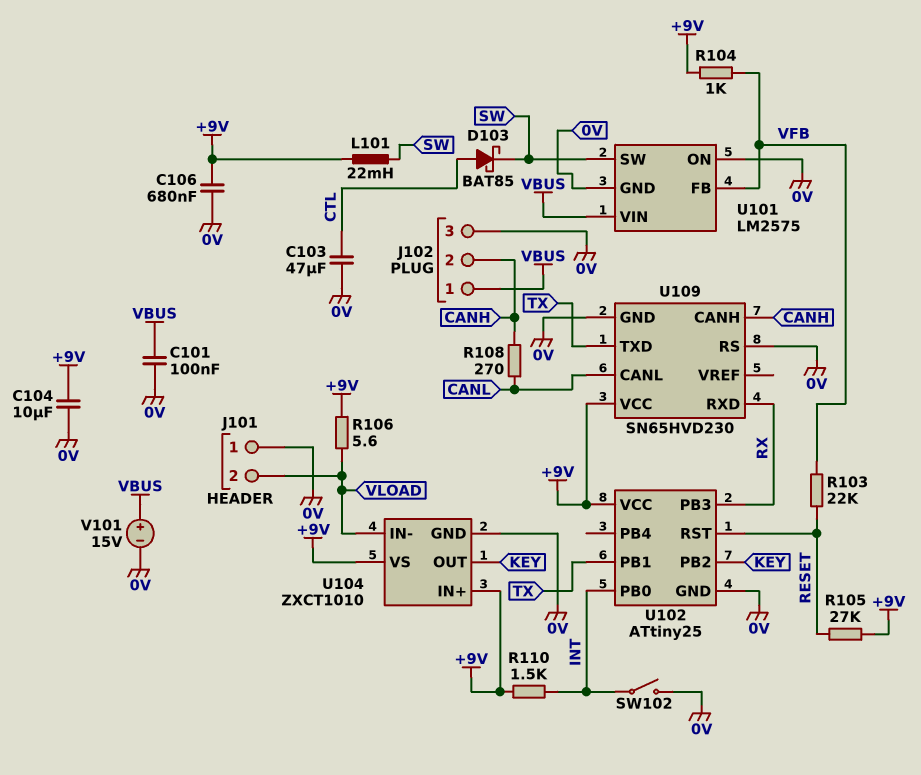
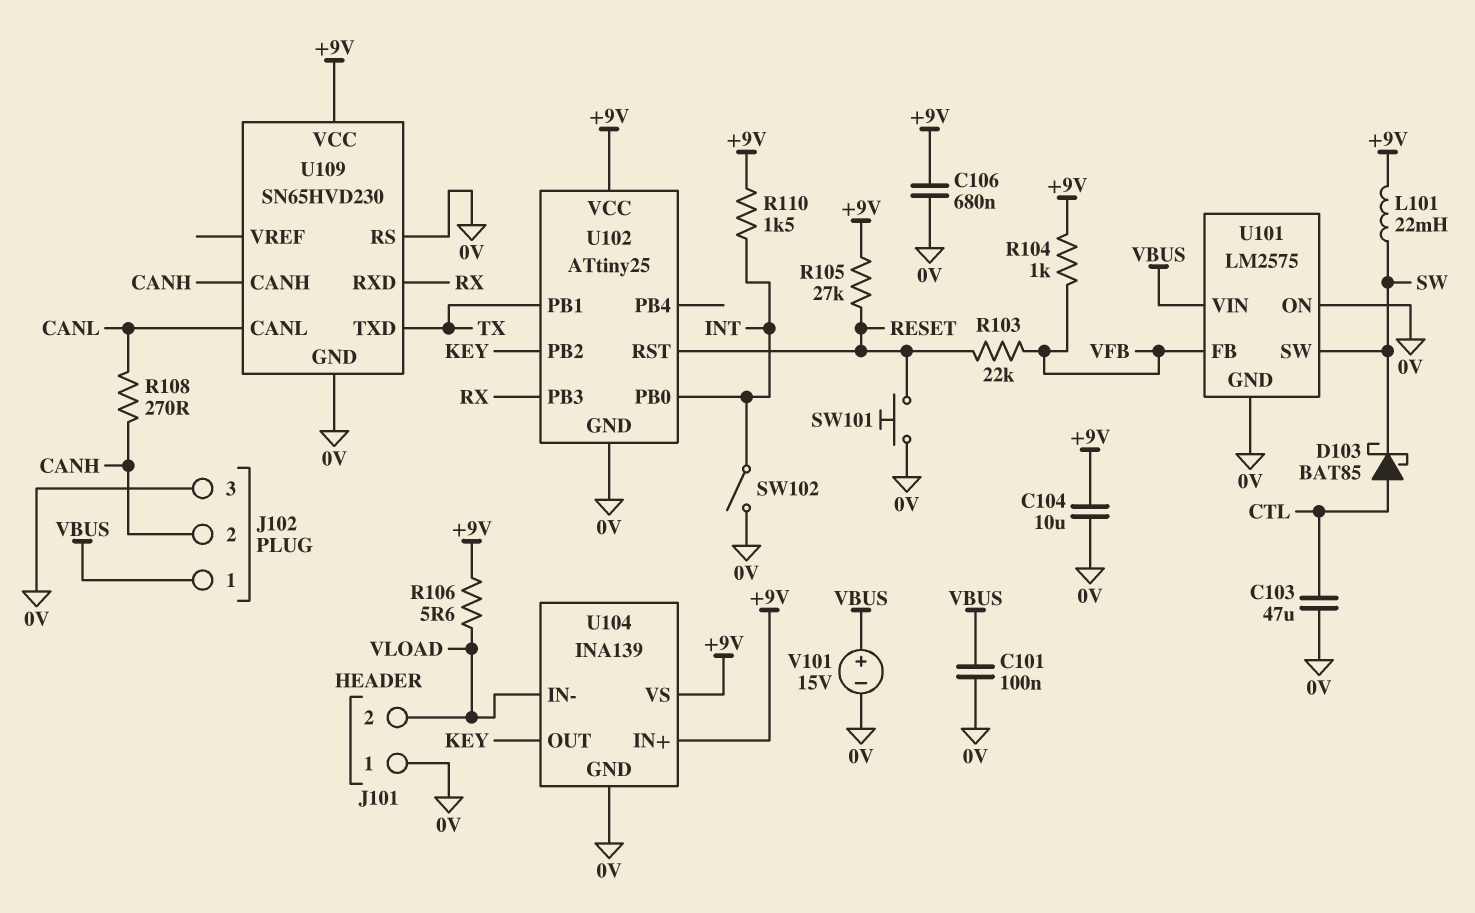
SW101: none -> button (0V, RESET)
U104: ZXCT1010 -> INA139

